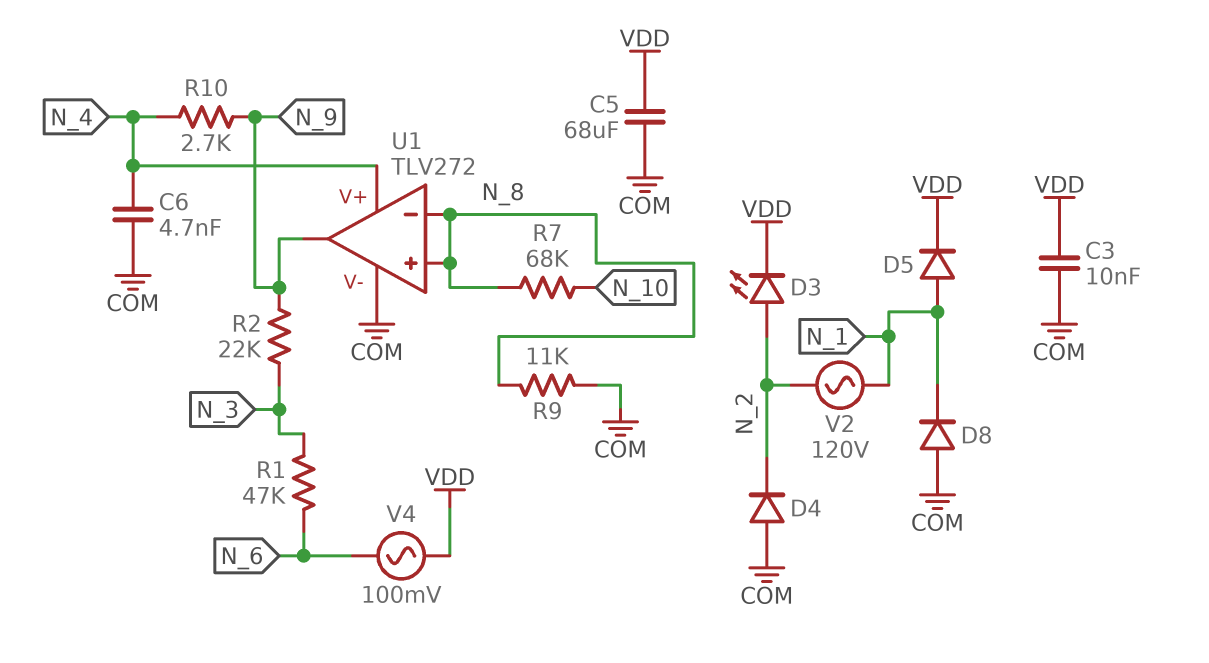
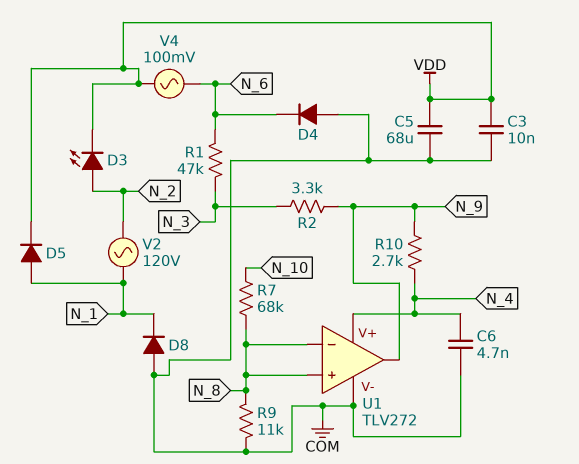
D4: diode (A COM, K N_2) -> diode (A COM, K N_6)
R2: 22k (N_3, N_9) -> 3.3k (N_3, N_9)

